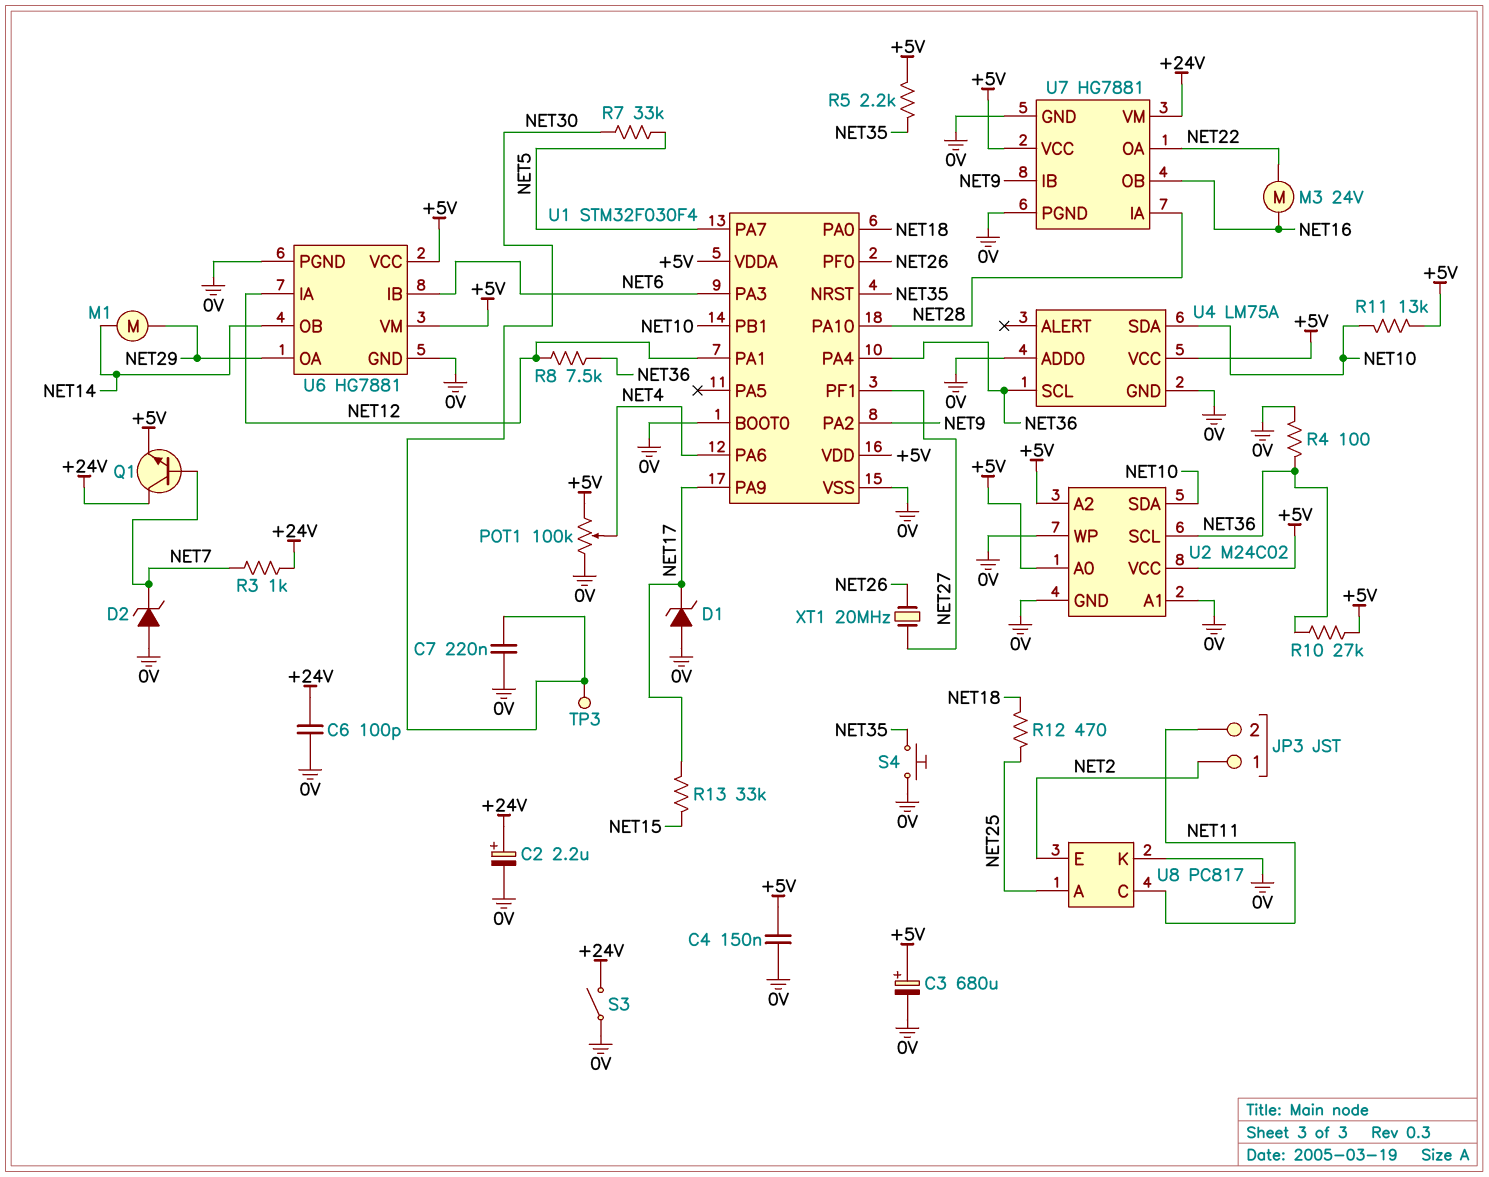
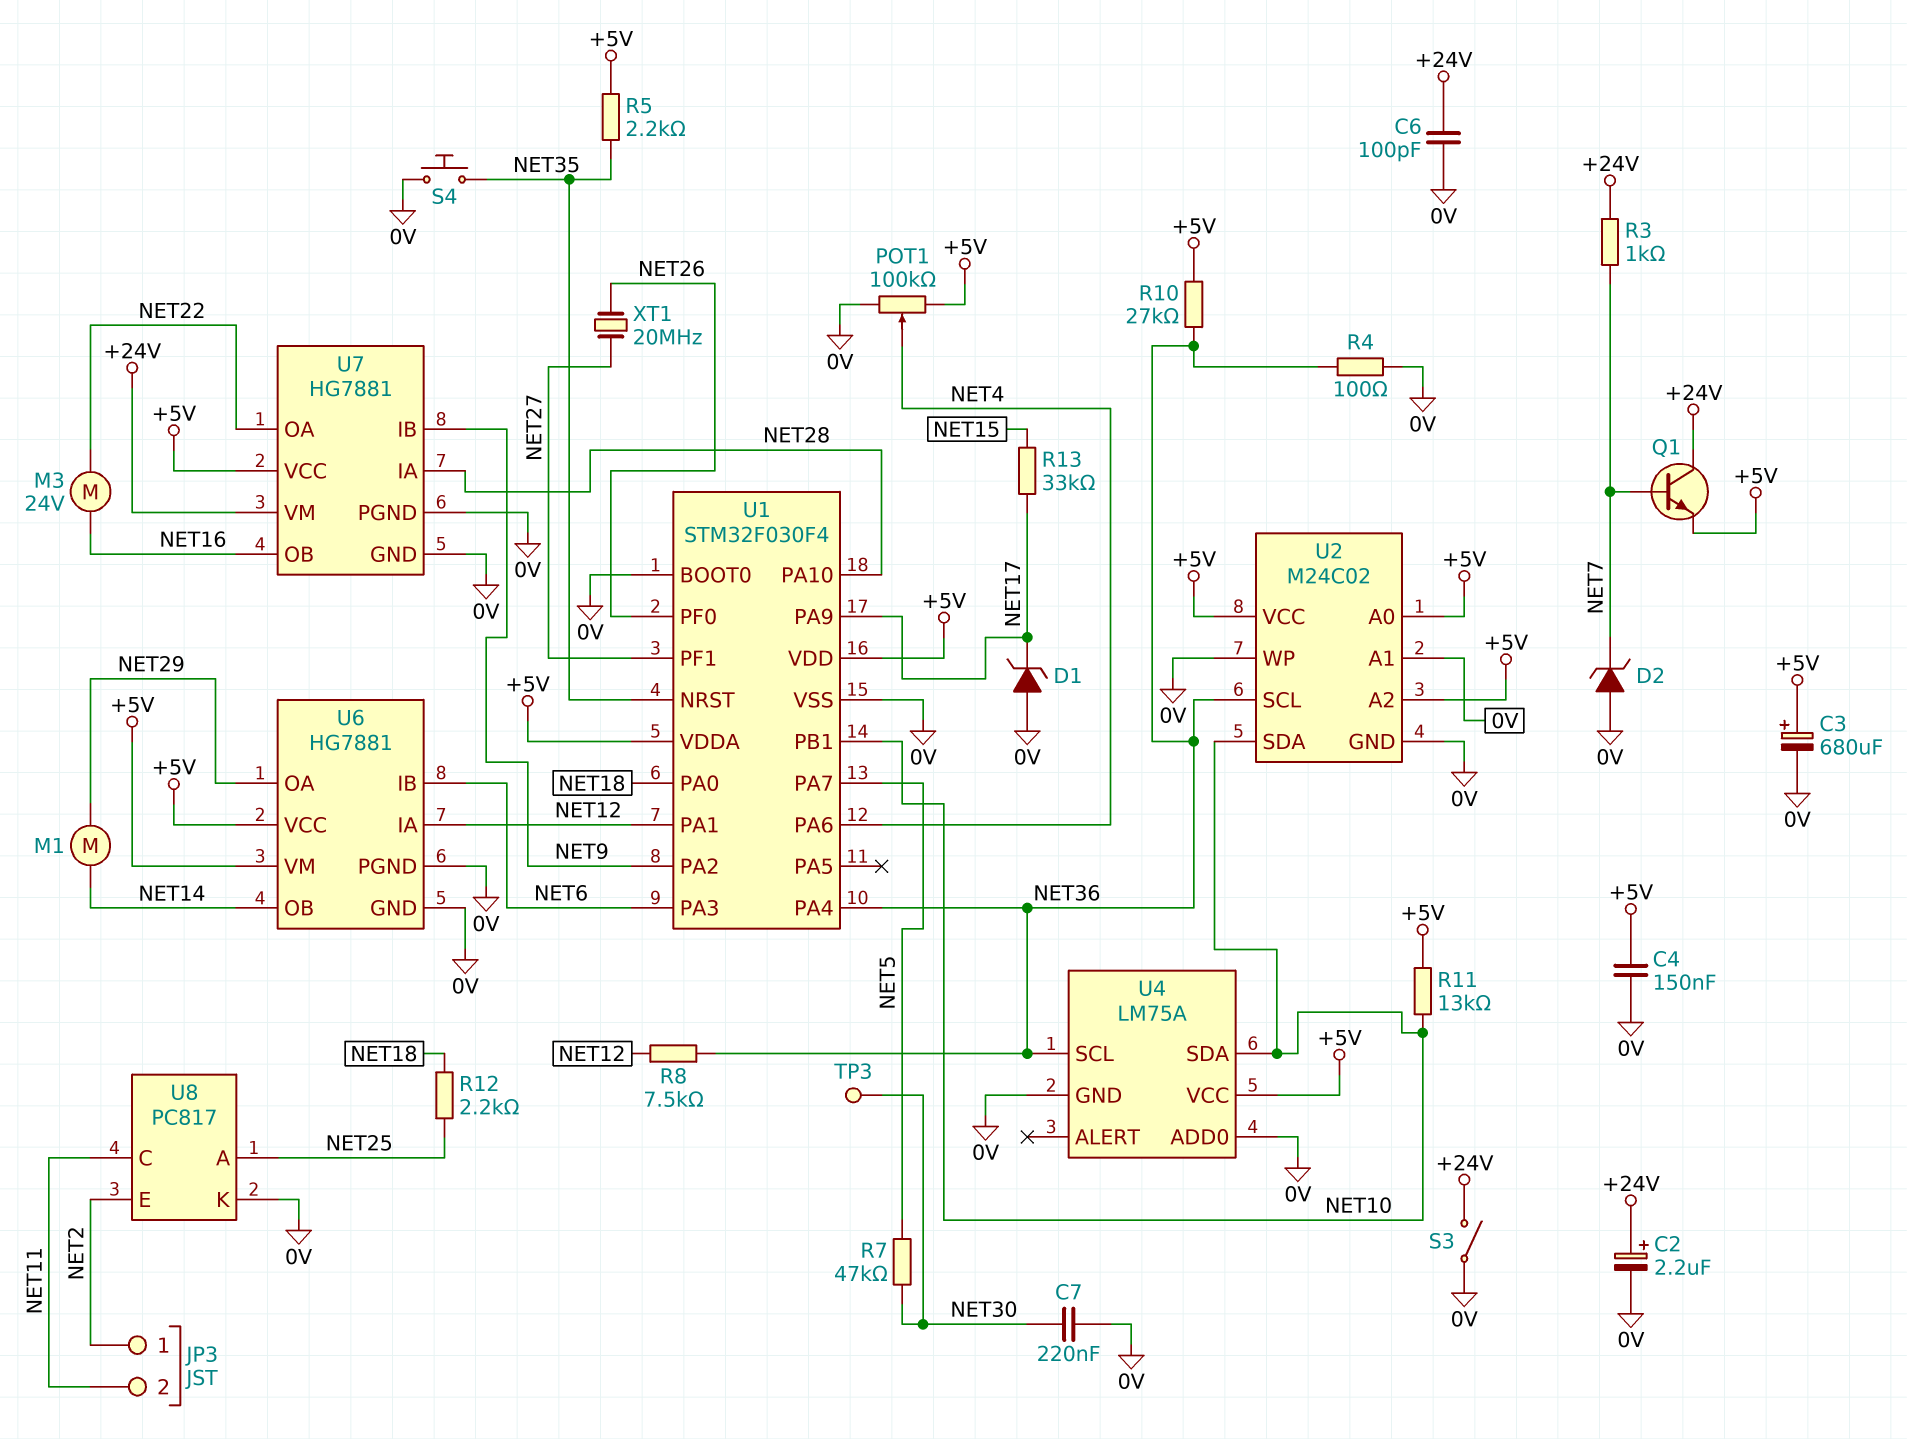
R7: 33k (NET5, NET30) -> 47k (NET5, NET30)
R12: 470 (NET18, NET25) -> 2.2k (NET18, NET25)

